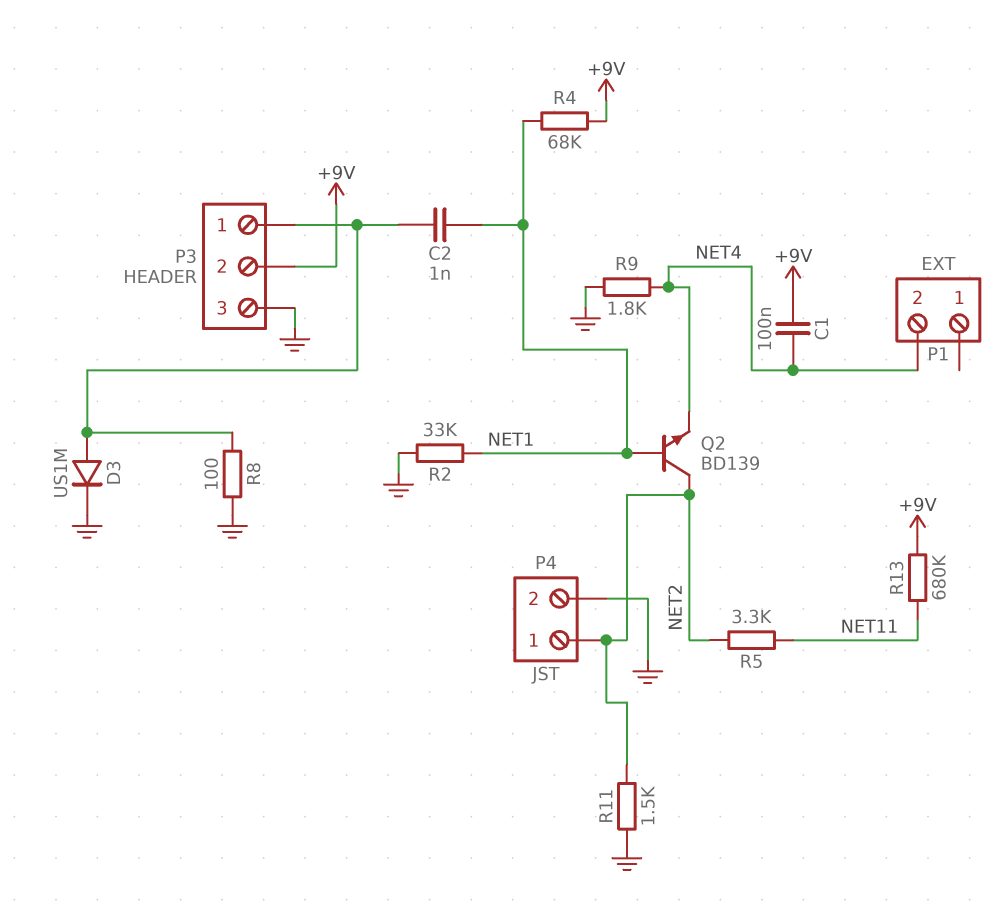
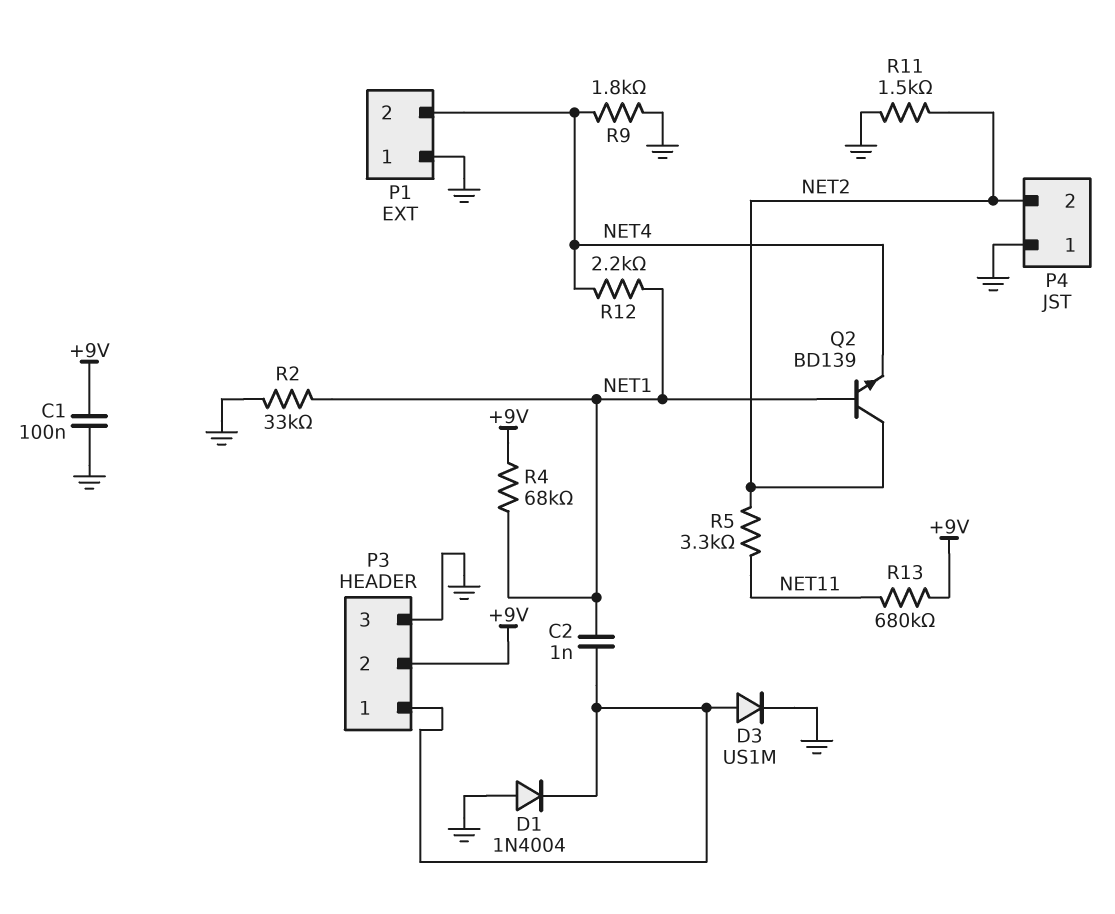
C1: 100nF (+9V, NET4) -> 100nF (+9V, GND)
D1: none -> diode 1N4004 (A GND, K P3/1)
P1 pin 1: none -> GND
P4 pin 1: NET2 -> GND
P4 pin 2: GND -> NET2
R8: 100 (GND, P3/1) -> none
R12: none -> 2.2k (NET1, NET4)

